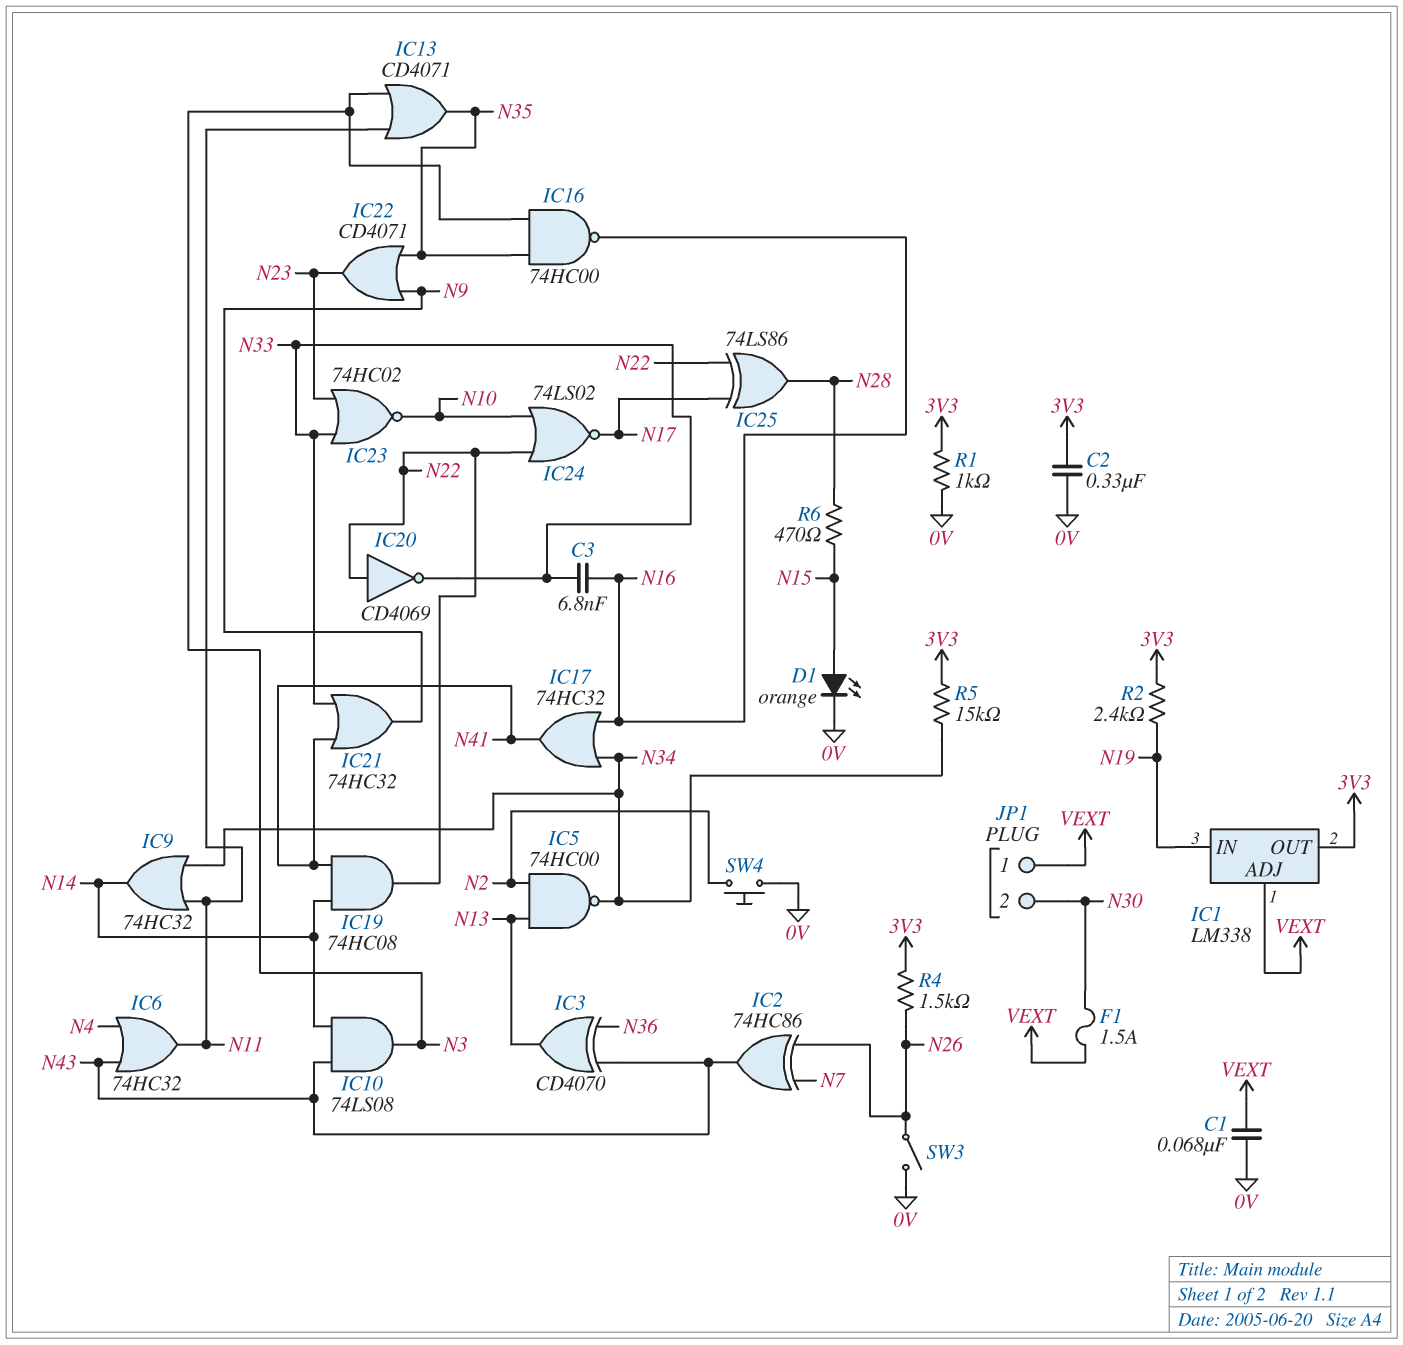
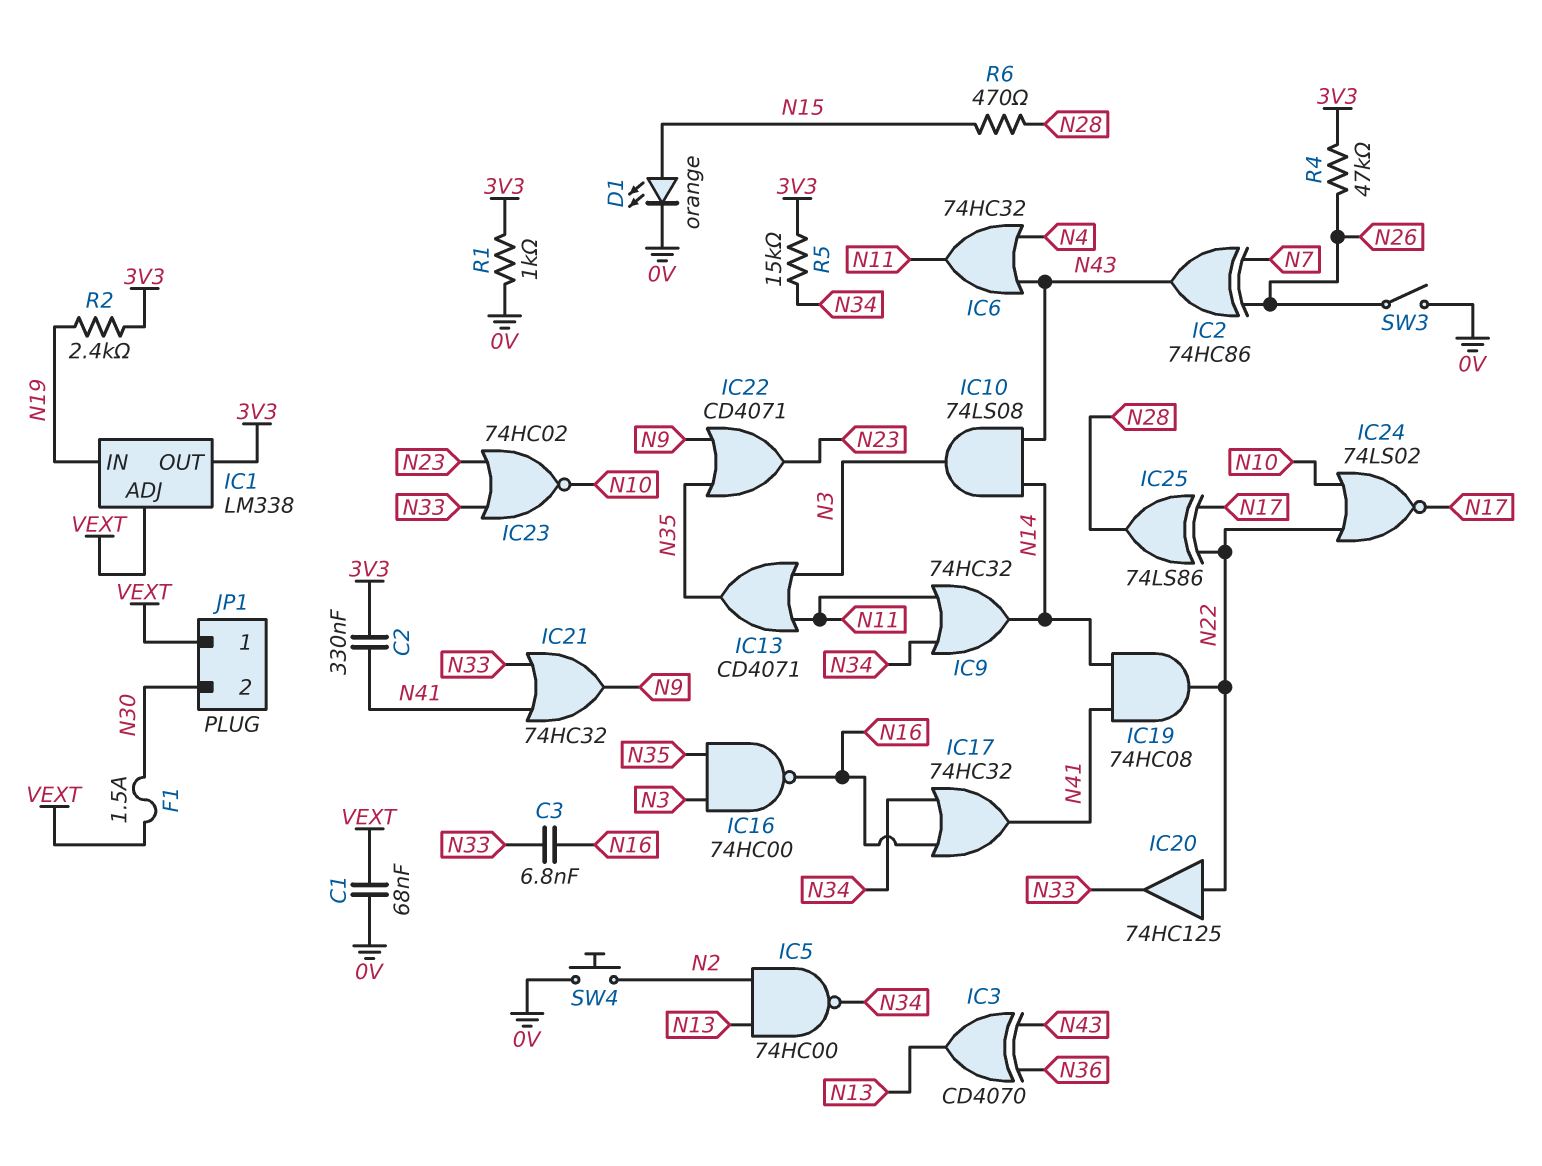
C2: 330nF (0V, 3V3) -> 330nF (3V3, N41)
IC20: NOT CD4069 (in N22, out N33) -> buffer 74HC125 (in N22, out N33)
R4: 1.5k (3V3, N26) -> 47k (3V3, N26)

